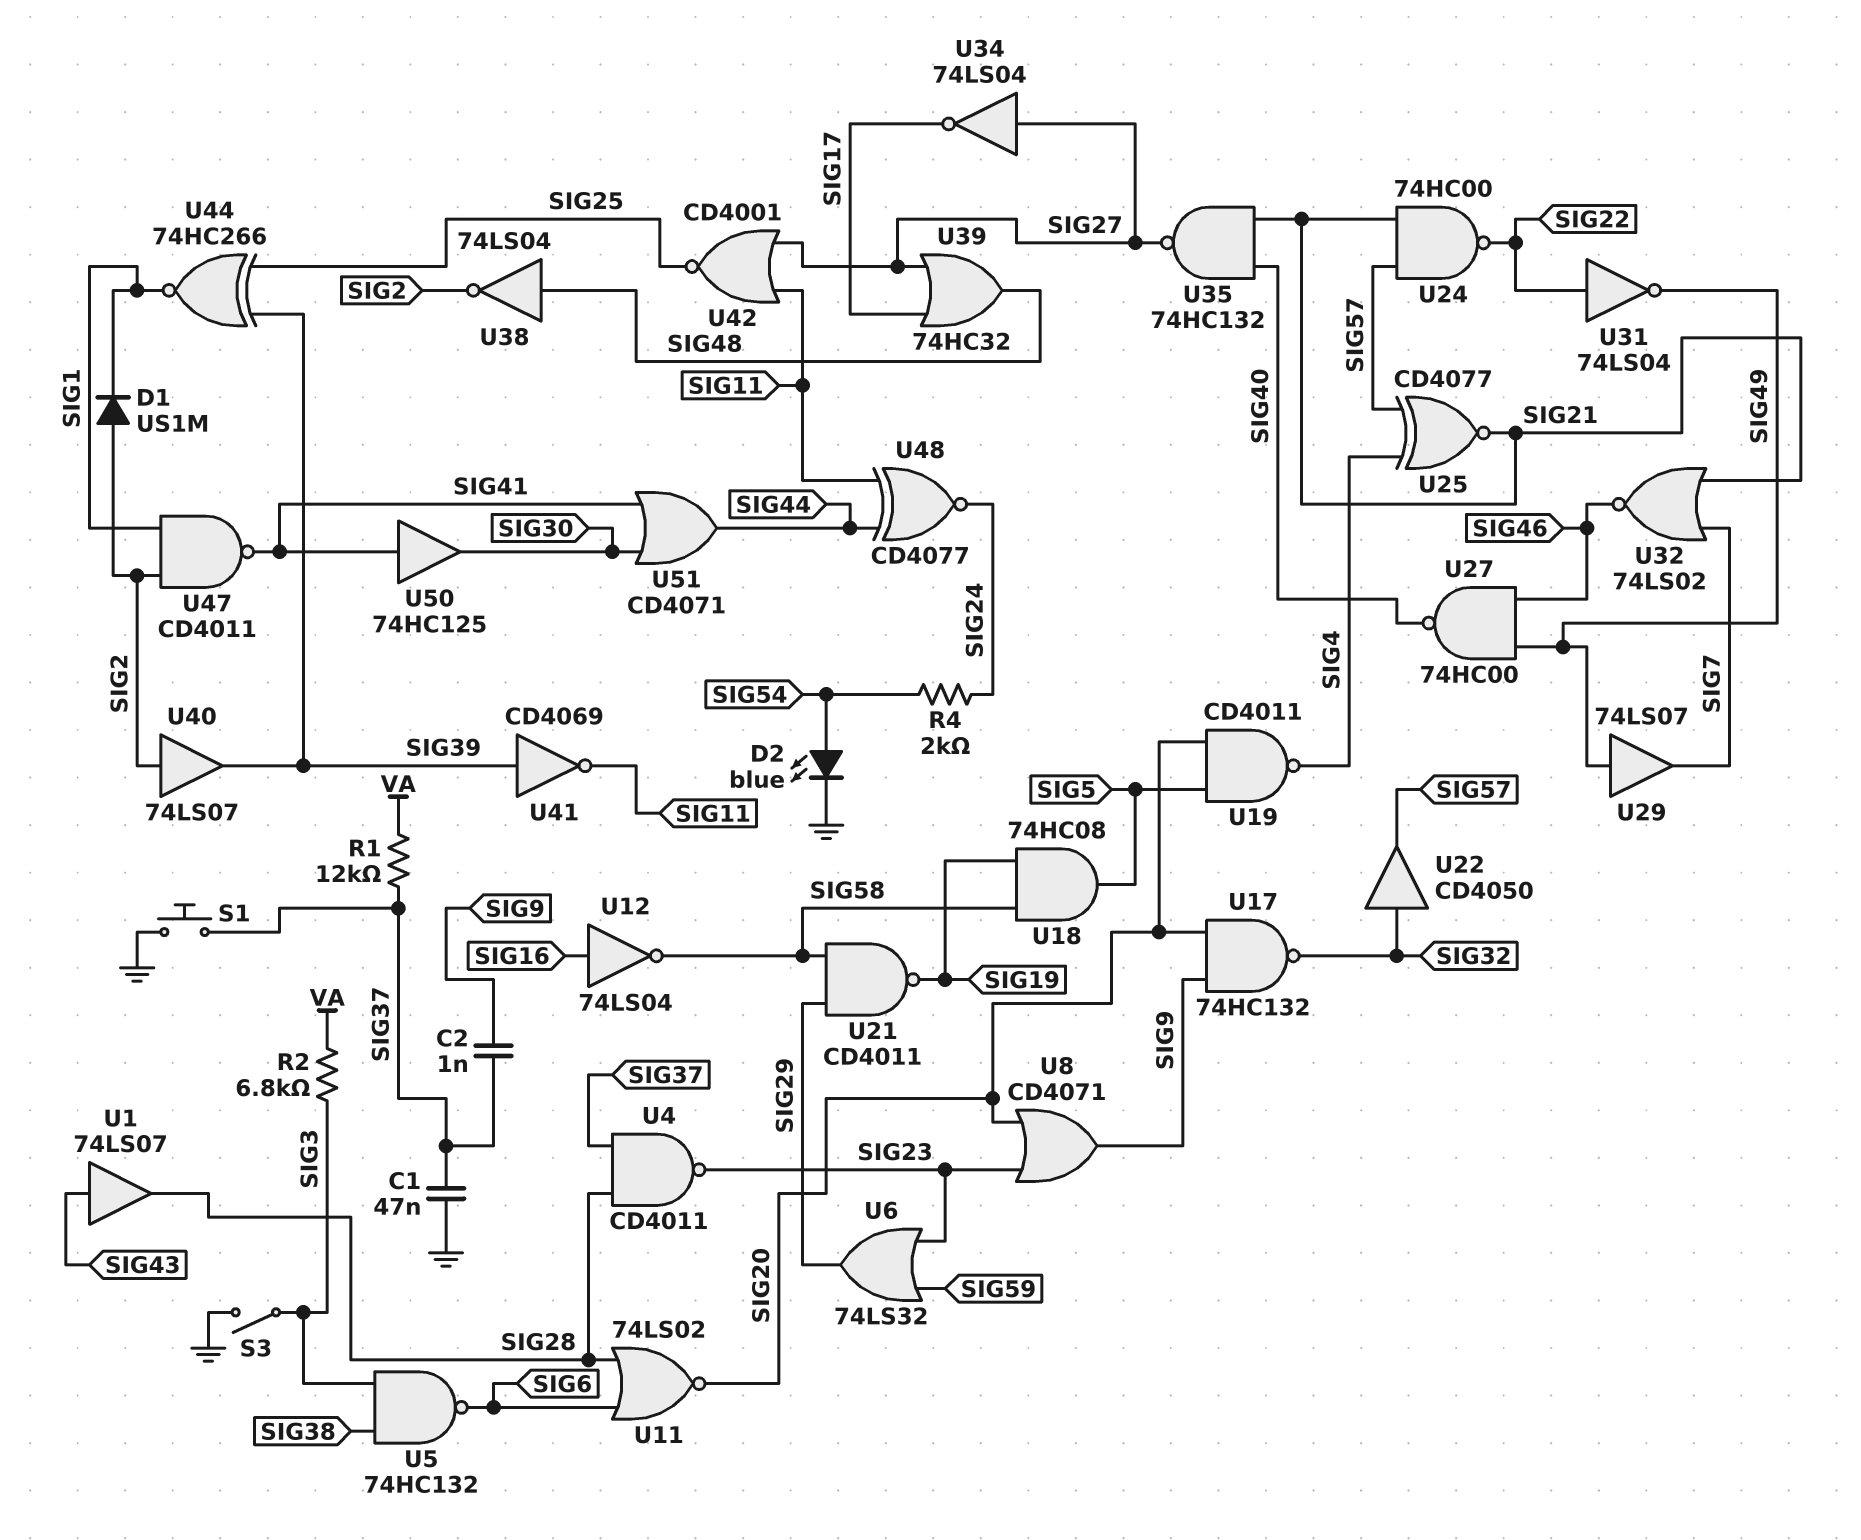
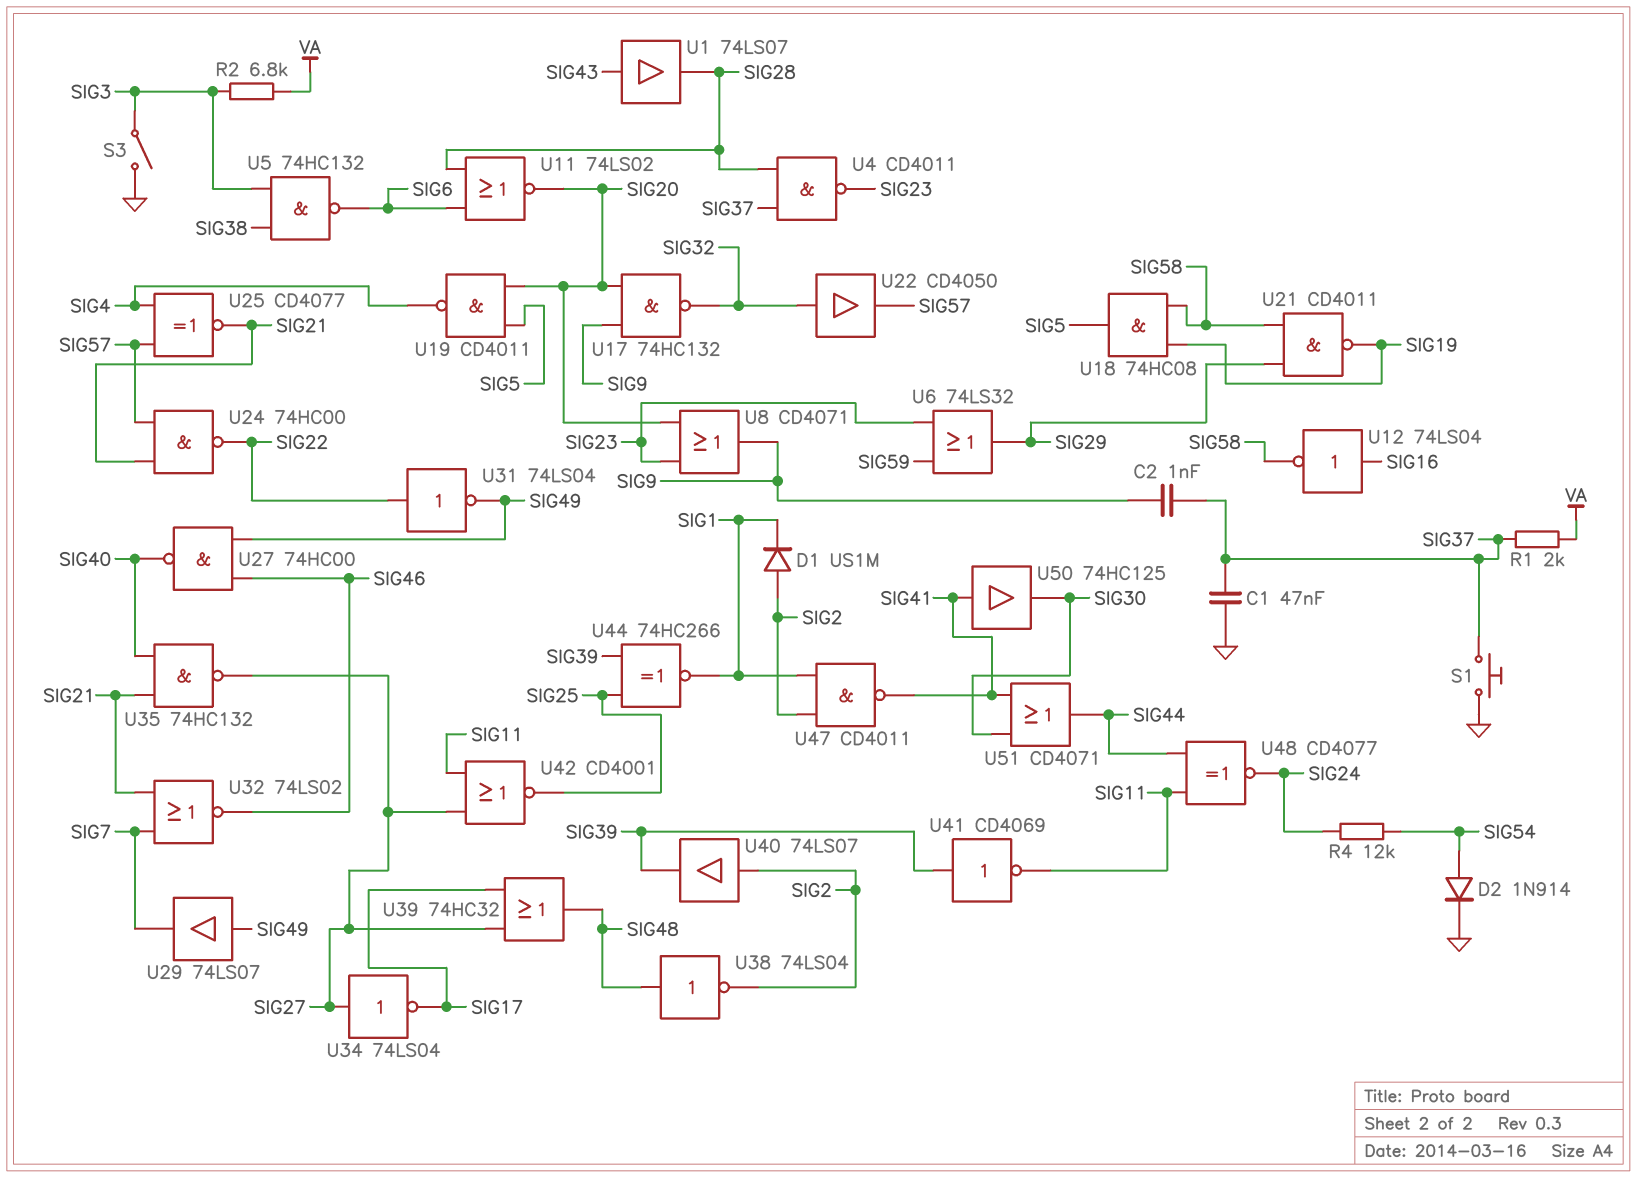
D2: LED blue (A SIG54, K GND) -> diode 1N914 (A SIG54, K GND)
R1: 12k (SIG37, VA) -> 2k (SIG37, VA)
R4: 2k (SIG24, SIG54) -> 12k (SIG24, SIG54)

